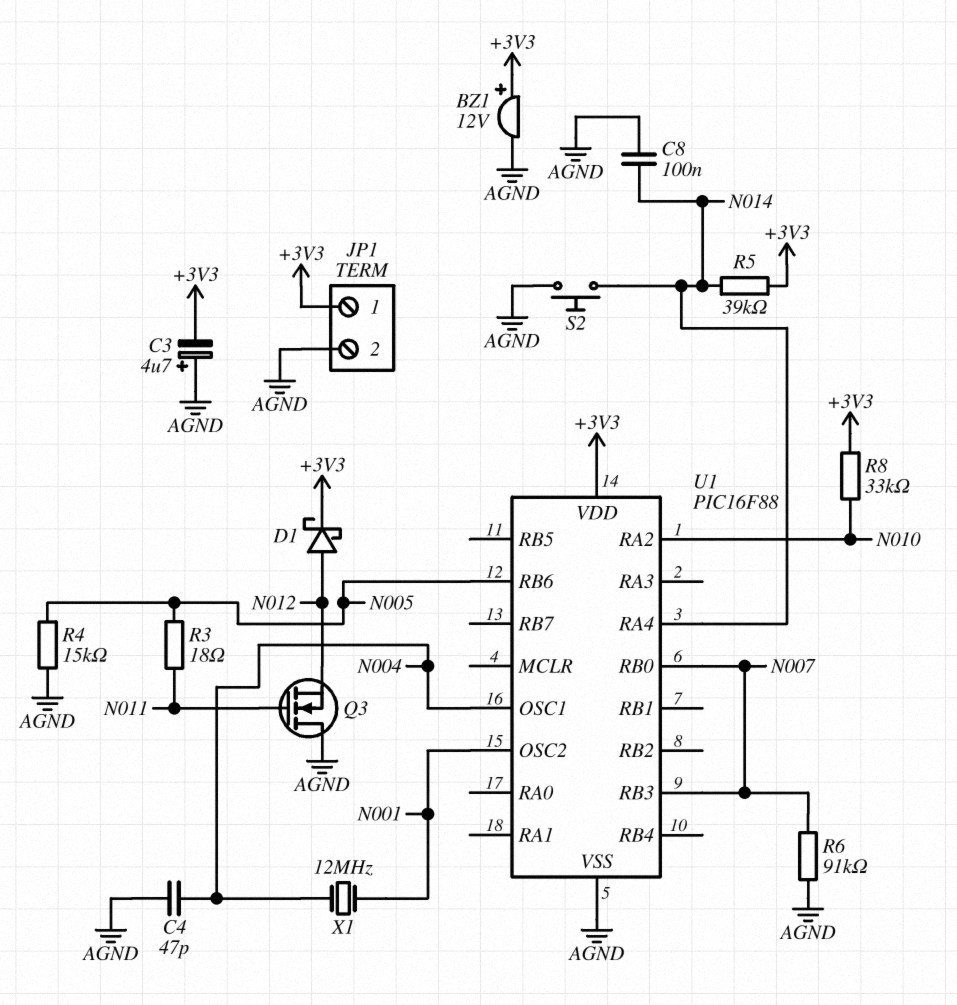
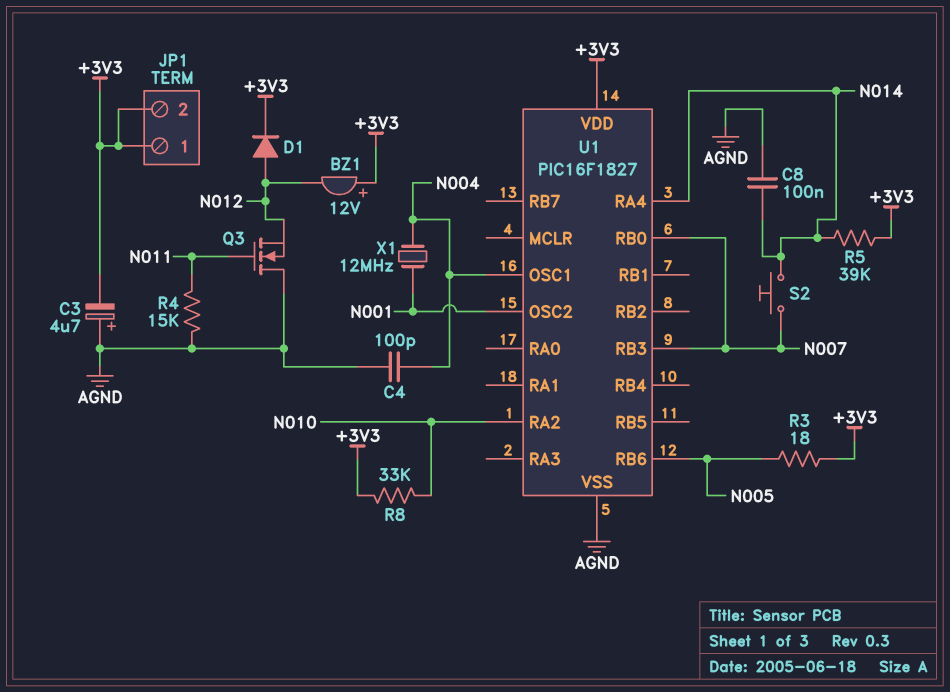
BZ1: buzzer 12V (plus +3V3, minus AGND) -> buzzer 12V (plus +3V3, minus N012)
C4: 47pF (AGND, N004) -> 100pF (AGND, N004)
D1: schottky (A N012, K +3V3) -> diode (A N012, K +3V3)
JP1 pin 2: AGND -> +3V3
R3: 18 (N005, N011) -> 18 (+3V3, N005)
R4: 15k (AGND, N005) -> 15k (AGND, N011)
R6: 91k (AGND, N007) -> none
S2: button (AGND, N014) -> button (N007, N014)
U1: PIC16F88 -> PIC16F1827

